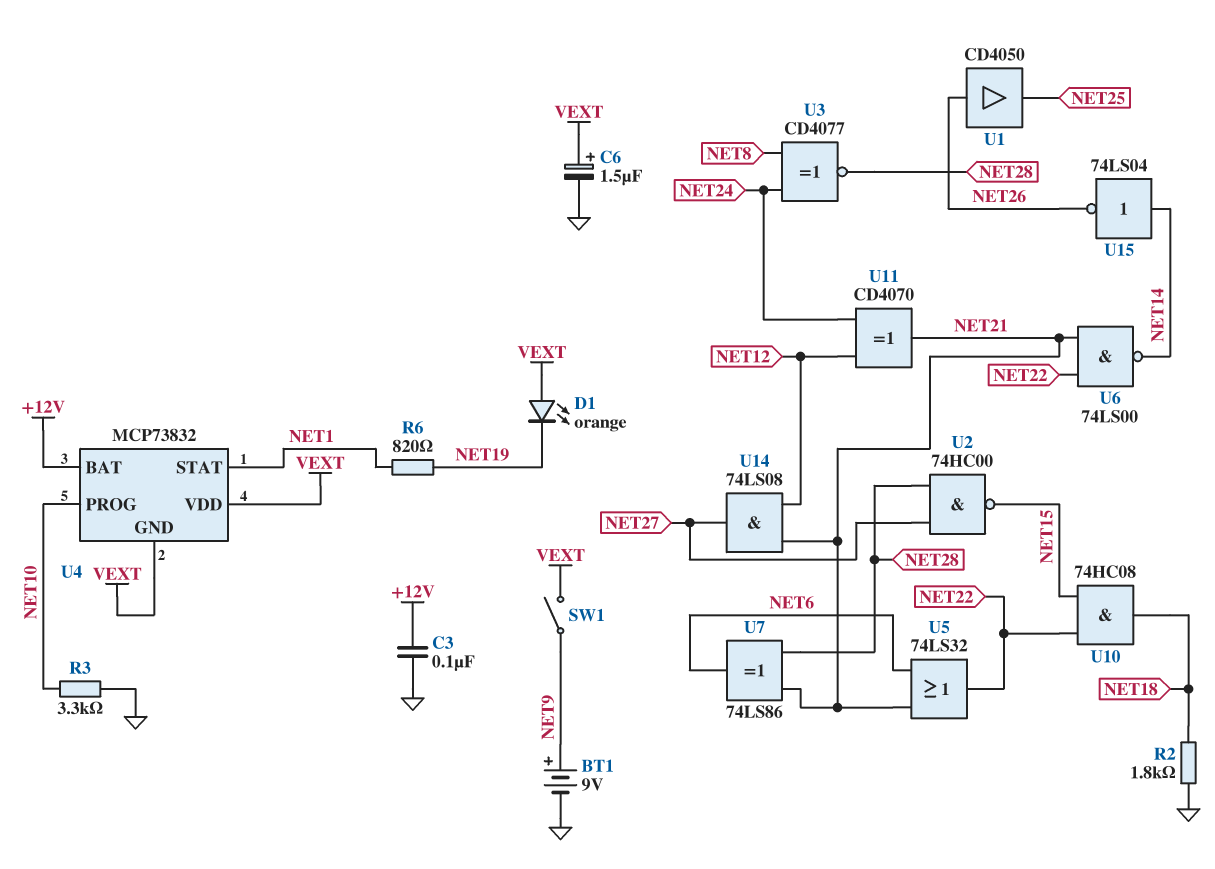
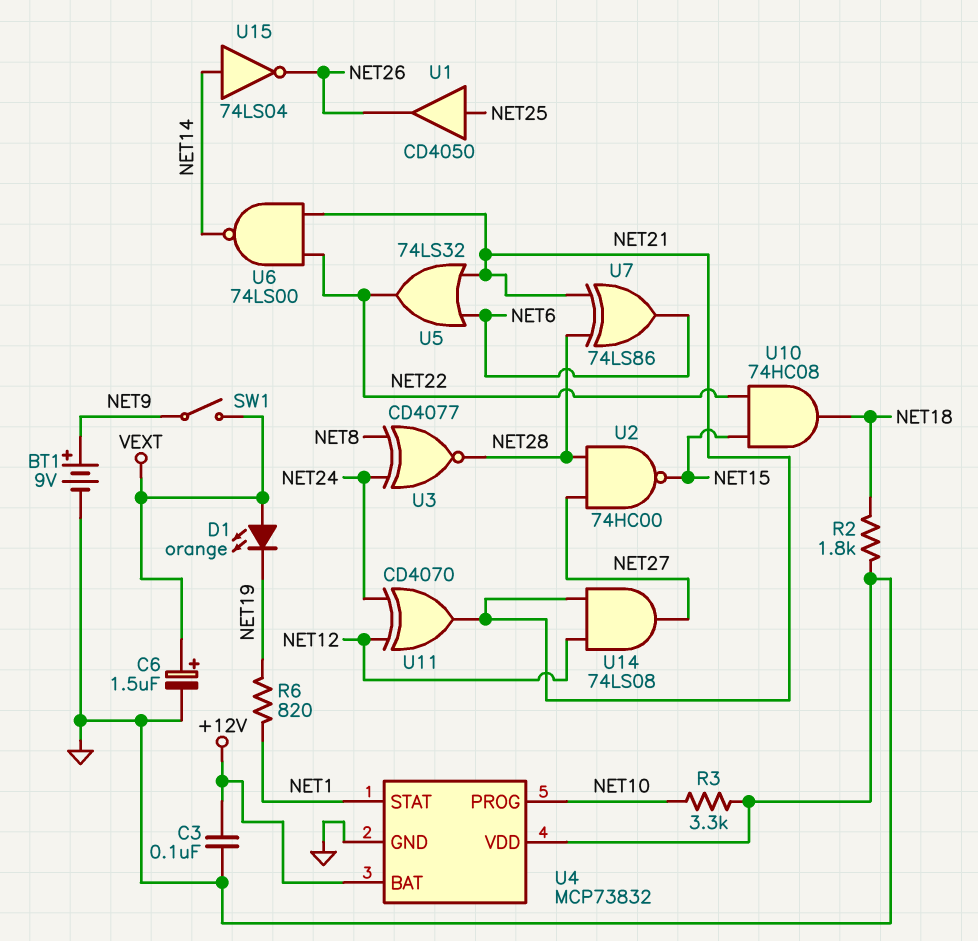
U1: buffer CD4050 (in NET26, out NET25) -> buffer CD4050 (in NET25, out NET26)
U4 pin GND: VEXT -> GND
U4 pin VDD: VEXT -> GND

